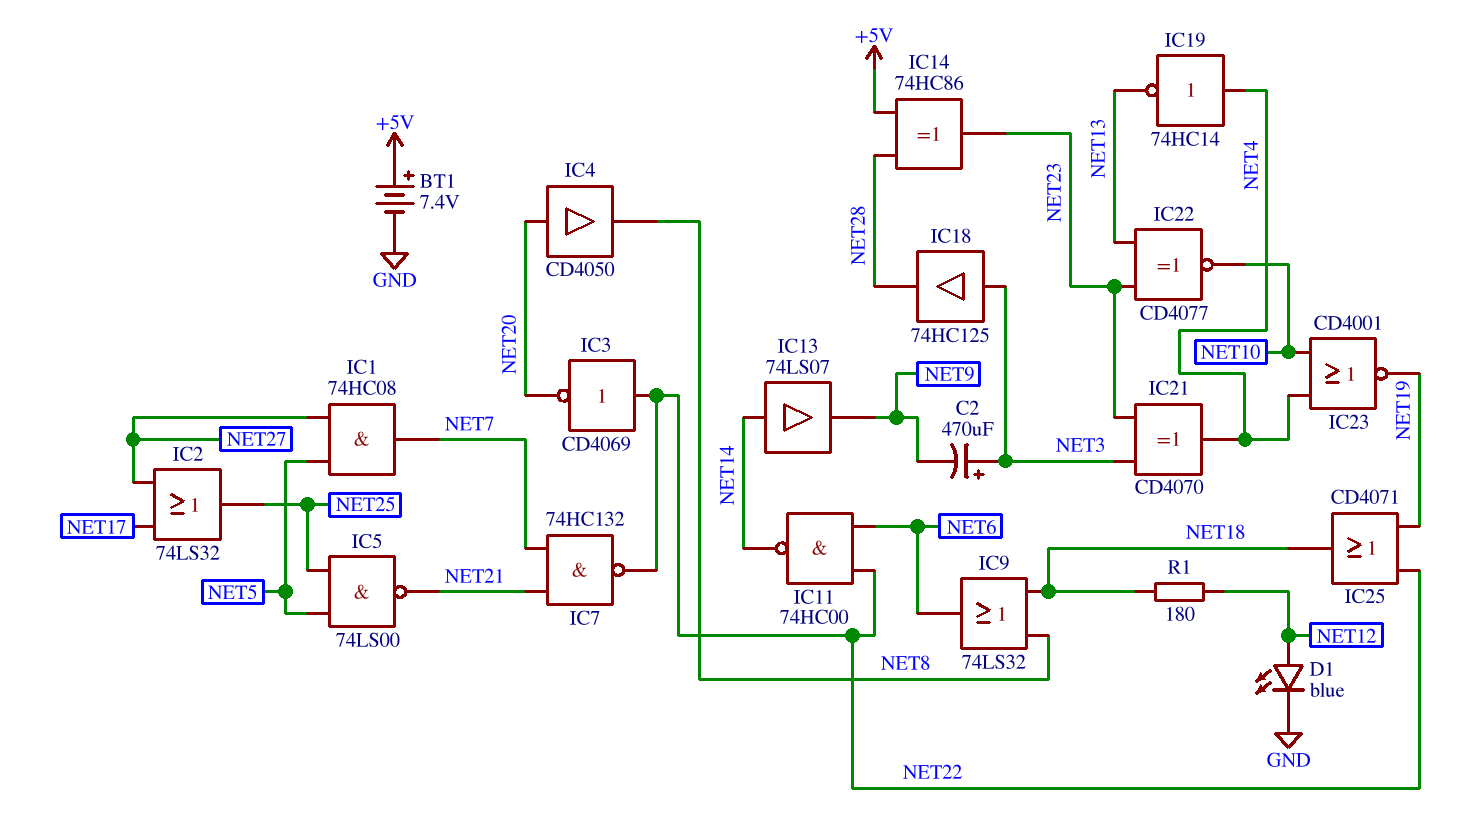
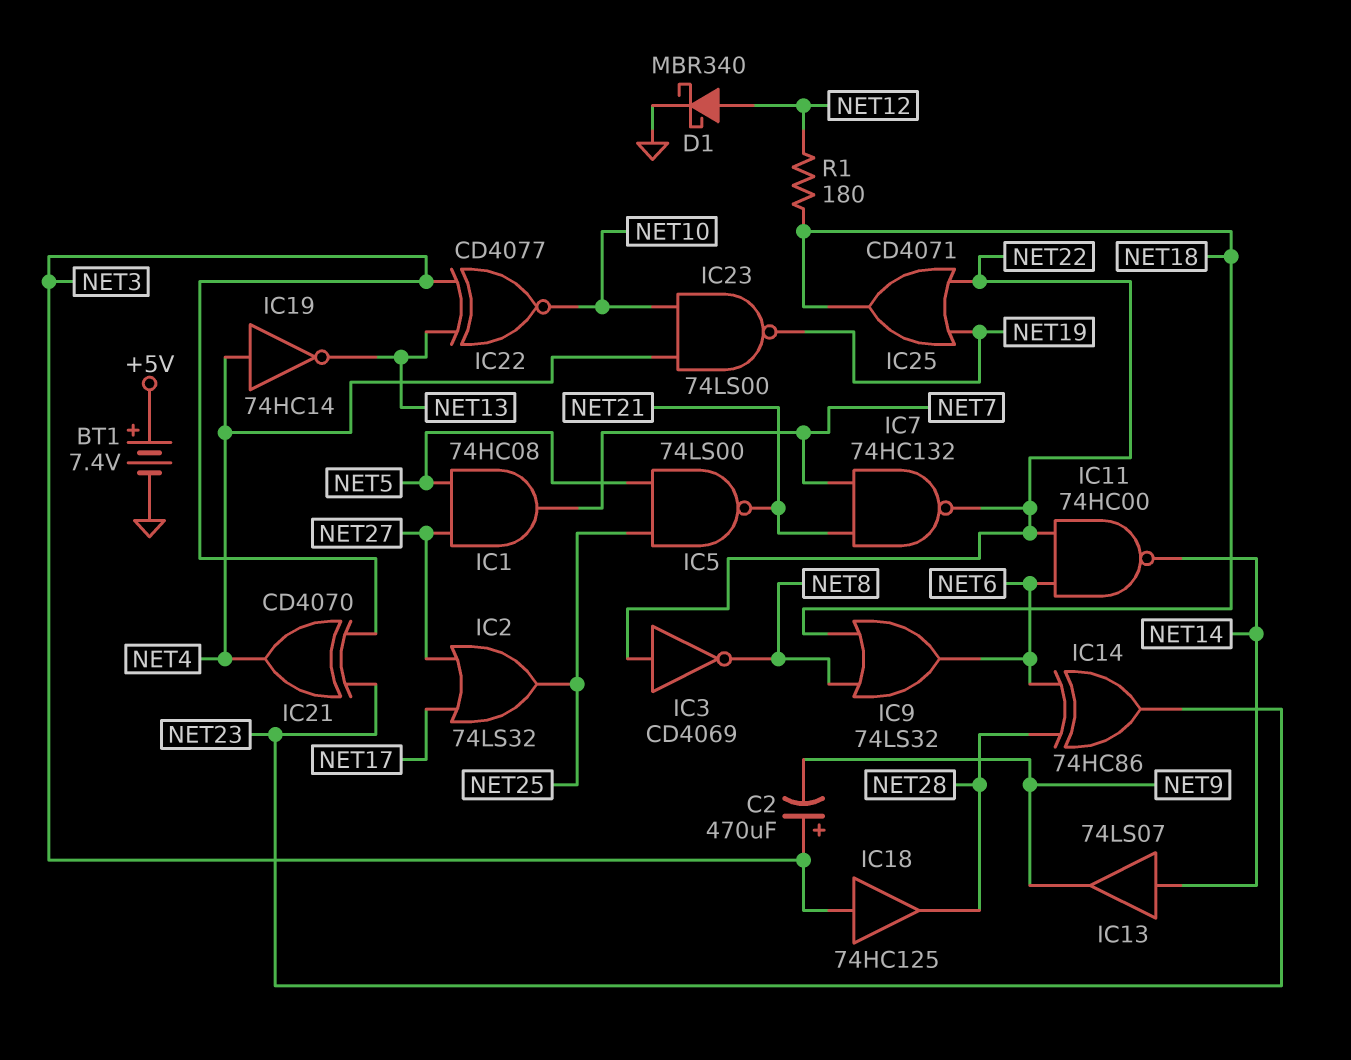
D1: LED blue (A NET12, K GND) -> schottky MBR340 (A NET12, K GND)
IC3: NOT CD4069 (in NET22, out NET20) -> NOT CD4069 (in NET22, out NET8)
IC4: buffer CD4050 (in NET20, out NET8) -> none
IC14: XOR 74HC86 (in +5V, in NET28, out NET23) -> XOR 74HC86 (in NET6, in NET28, out NET23)
IC22: XNOR CD4077 (in NET13, in NET23, out NET10) -> XNOR CD4077 (in NET3, in NET13, out NET10)
IC23: NOR CD4001 (in NET4, in NET10, out NET19) -> NAND 74LS00 (in NET4, in NET10, out NET19)

